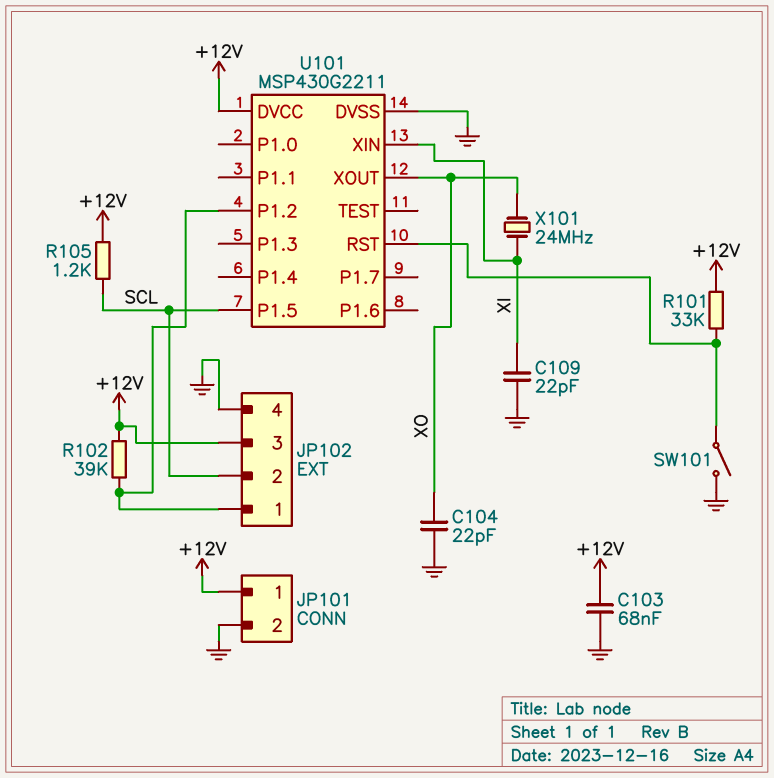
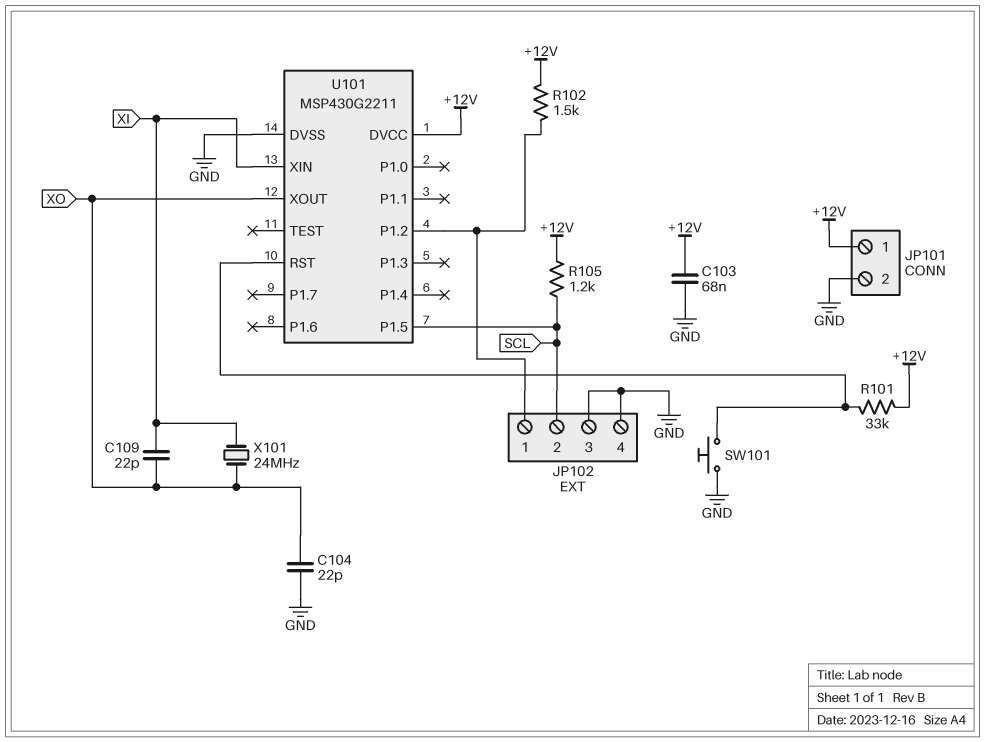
C109: 22pF (GND, XI) -> 22pF (XI, XO)
JP102 pin 3: +12V -> GND
R102: 39k (+12V, JP102/1) -> 1.5k (+12V, JP102/1)
SW101: switch (GND, U101/RST) -> button (GND, U101/RST)

